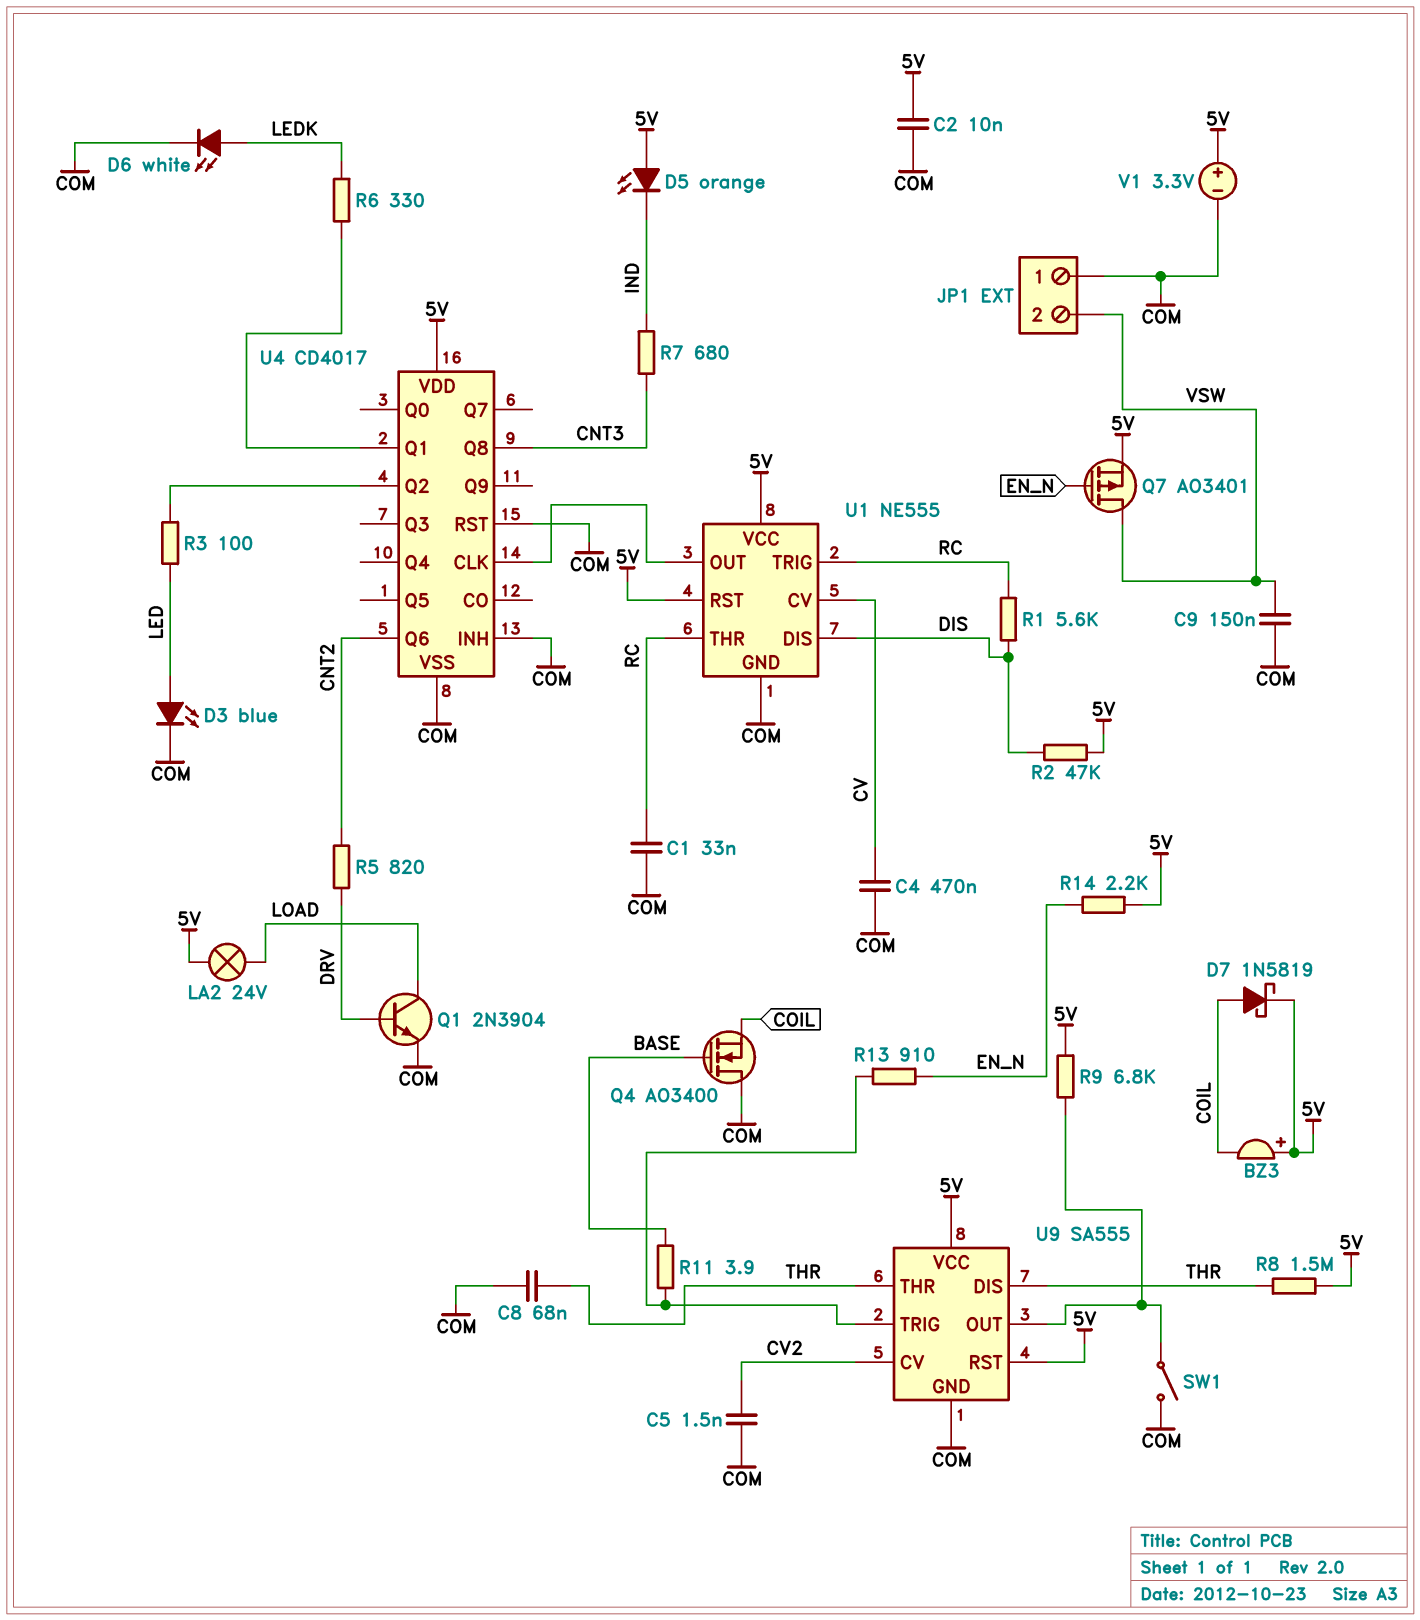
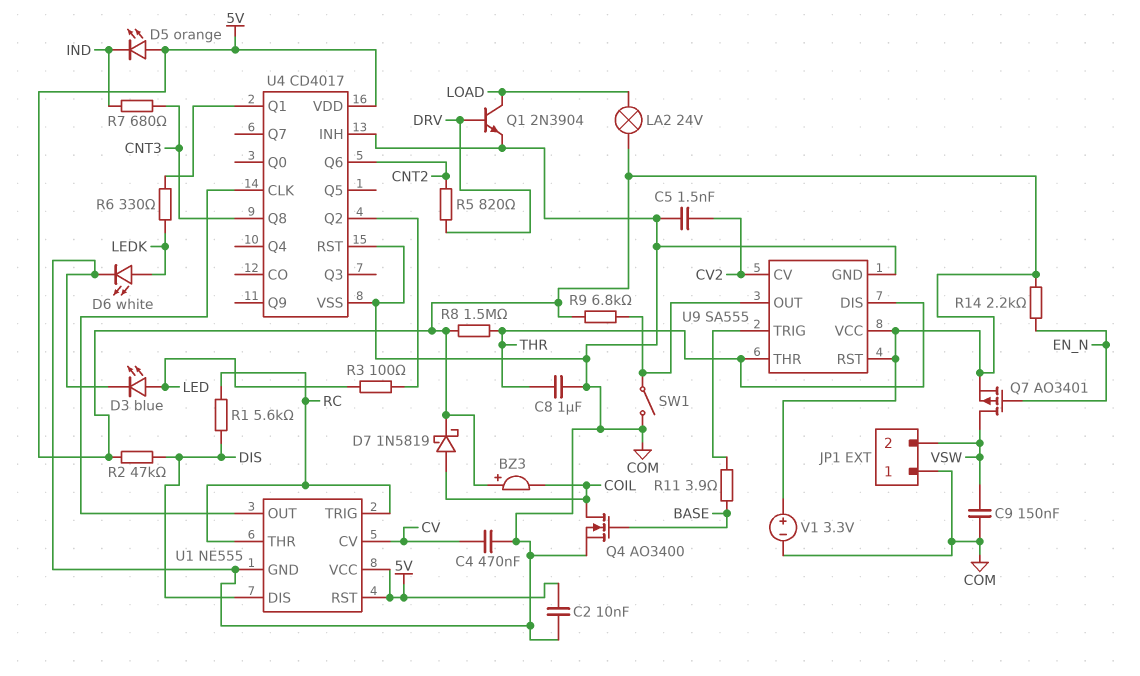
C1: 33nF (COM, RC) -> none
C8: 68nF (COM, THR) -> 1uF (COM, THR)
Q4: NMOS AO3400 (G BASE, D COM, S COIL) -> NMOS AO3400 (G BASE, D COIL, S COM)
R13: 910 (EN_N, U9/TRIG) -> none

